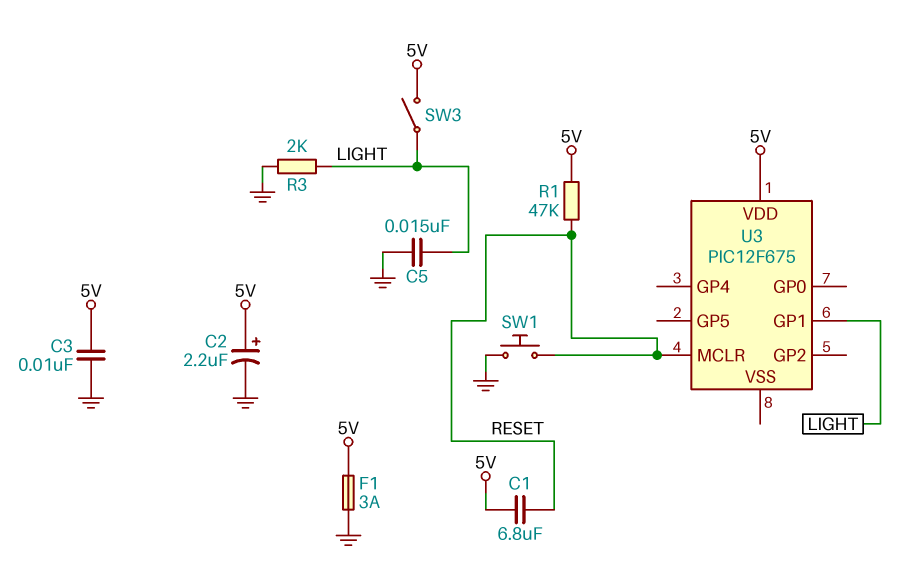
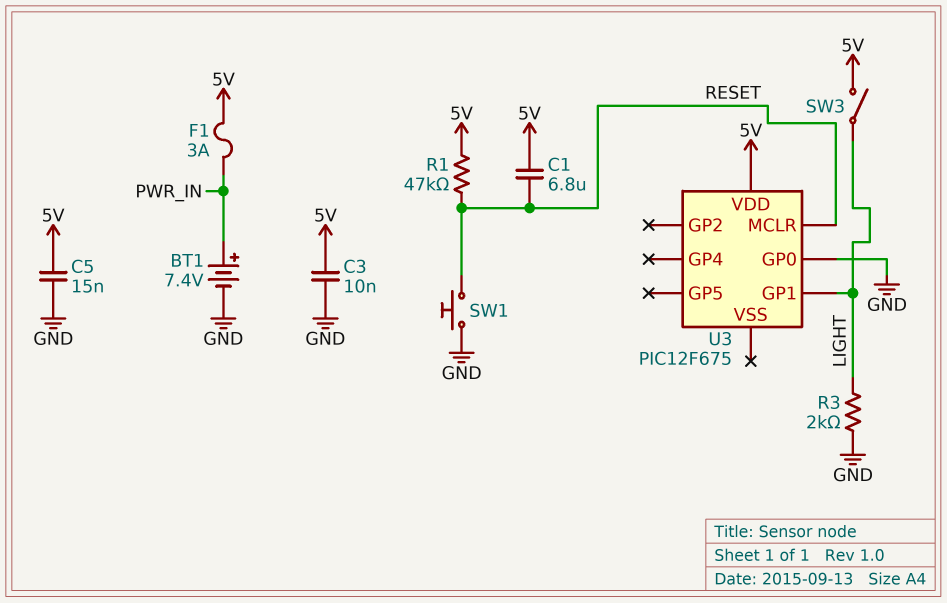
BT1: none -> 7.4V (plus PWR_IN, minus GND)
C2: 2.2uF (plus 5V, minus GND) -> none
C5: 15nF (GND, LIGHT) -> 15nF (5V, GND)
F1: 3A (5V, GND) -> 3A (5V, PWR_IN)
U3 pin GP0: none -> GND

